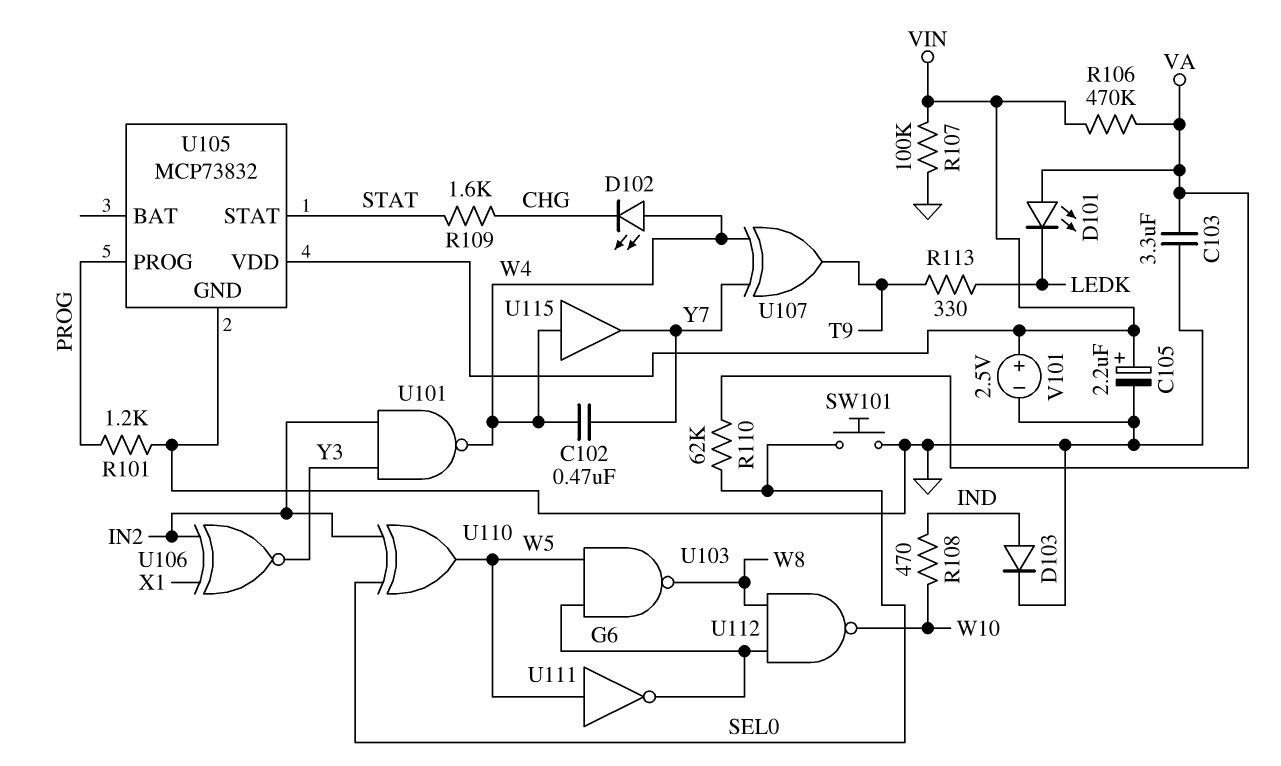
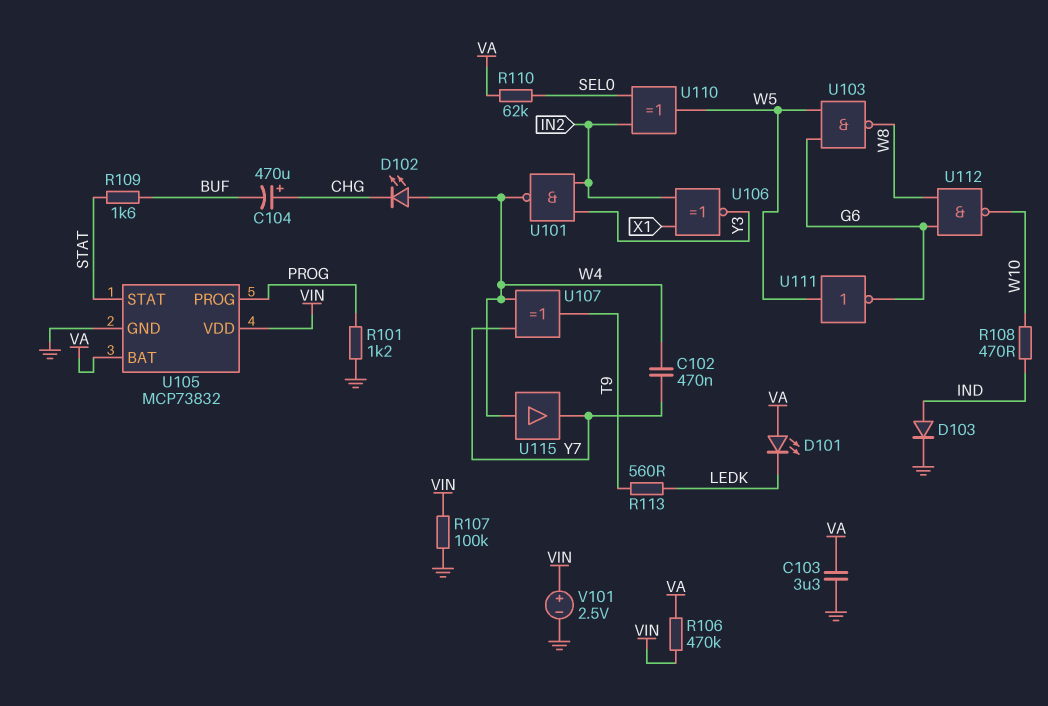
C104: none -> 470uF (plus CHG, minus BUF)
C105: 2.2uF (plus VIN, minus GND) -> none
R109: 1.6k (CHG, STAT) -> 1.6k (BUF, STAT)
R113: 330 (LEDK, T9) -> 560 (LEDK, T9)
SW101: button (GND, SEL0) -> none
U105 pin BAT: none -> VA

